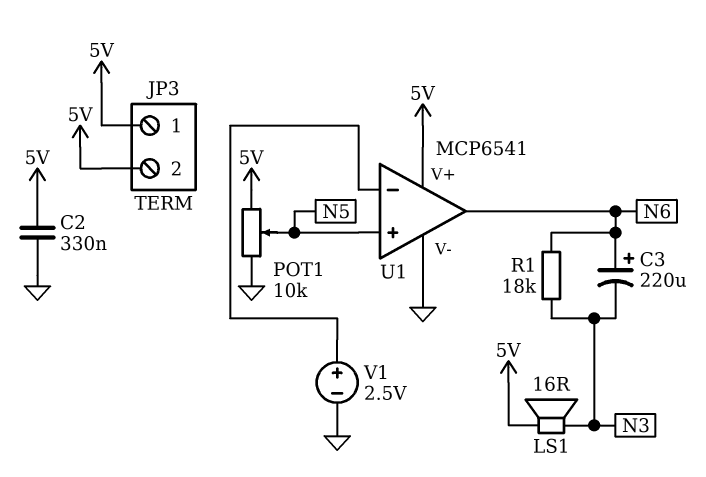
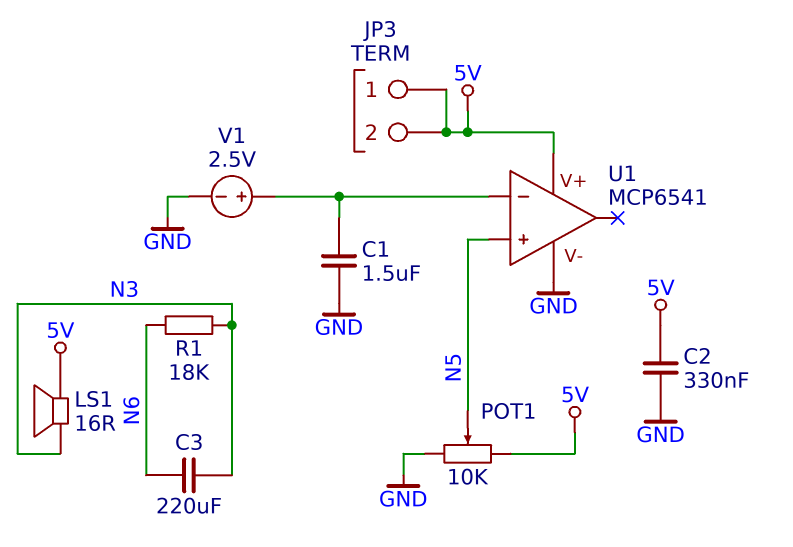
C1: none -> 1.5uF (GND, U1/in-)
C3: 220uF (plus N6, minus N3) -> 220uF (N3, N6)
U1 pin out: N6 -> none

